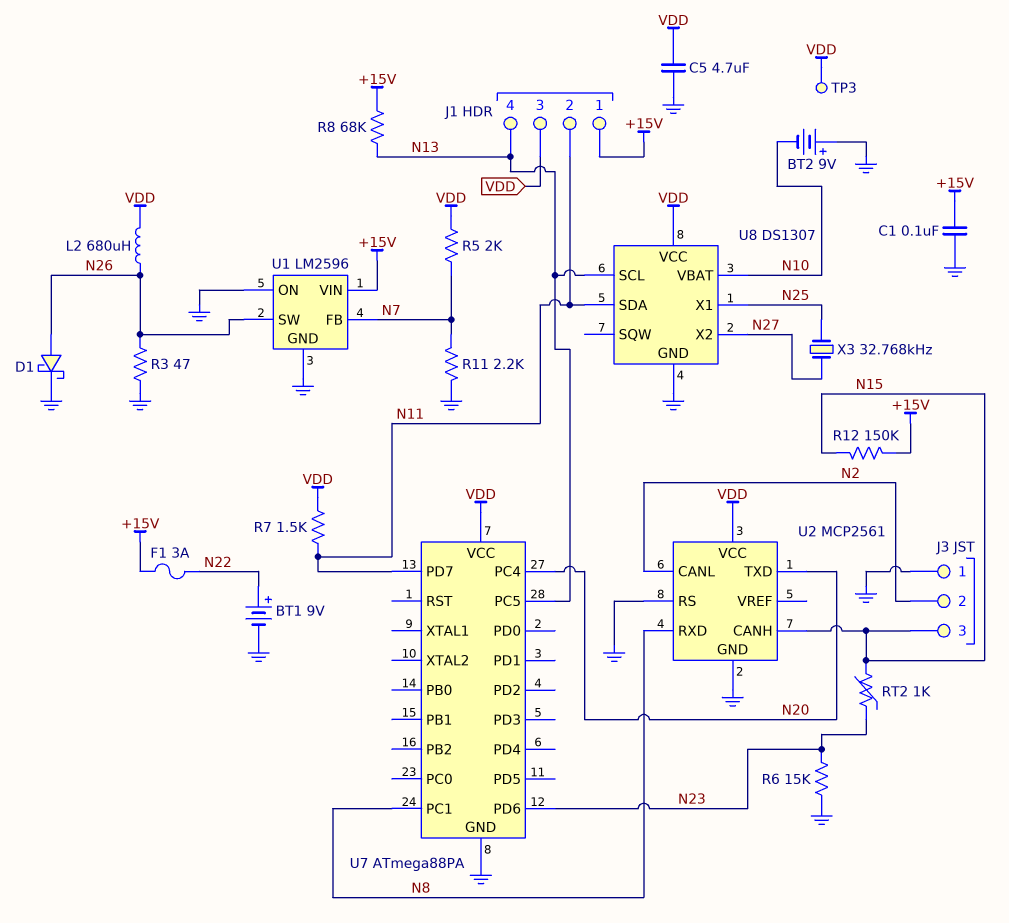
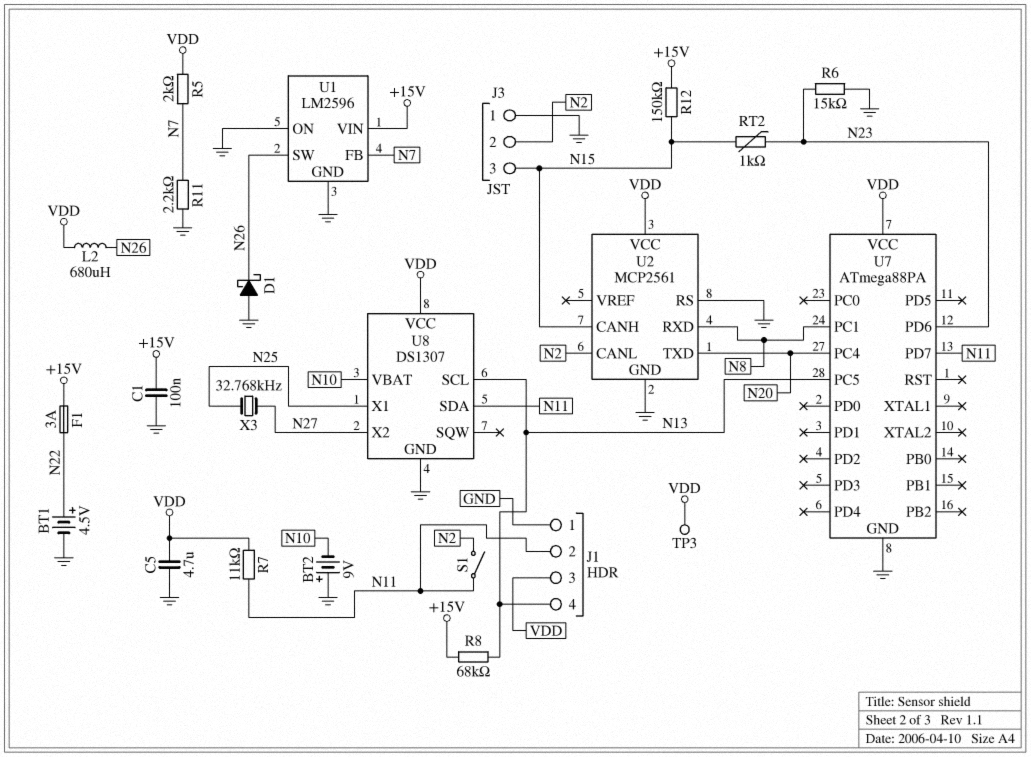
BT1: 9V (plus N22, minus GND) -> 4.5V (plus N22, minus GND)
D1: schottky (A N26, K GND) -> schottky (A GND, K N26)
J1 pin 1: +15V -> GND
R3: 47 (GND, N26) -> none
R7: 1.5k (N11, VDD) -> 11k (N11, VDD)
S1: none -> switch (N2, N11)

